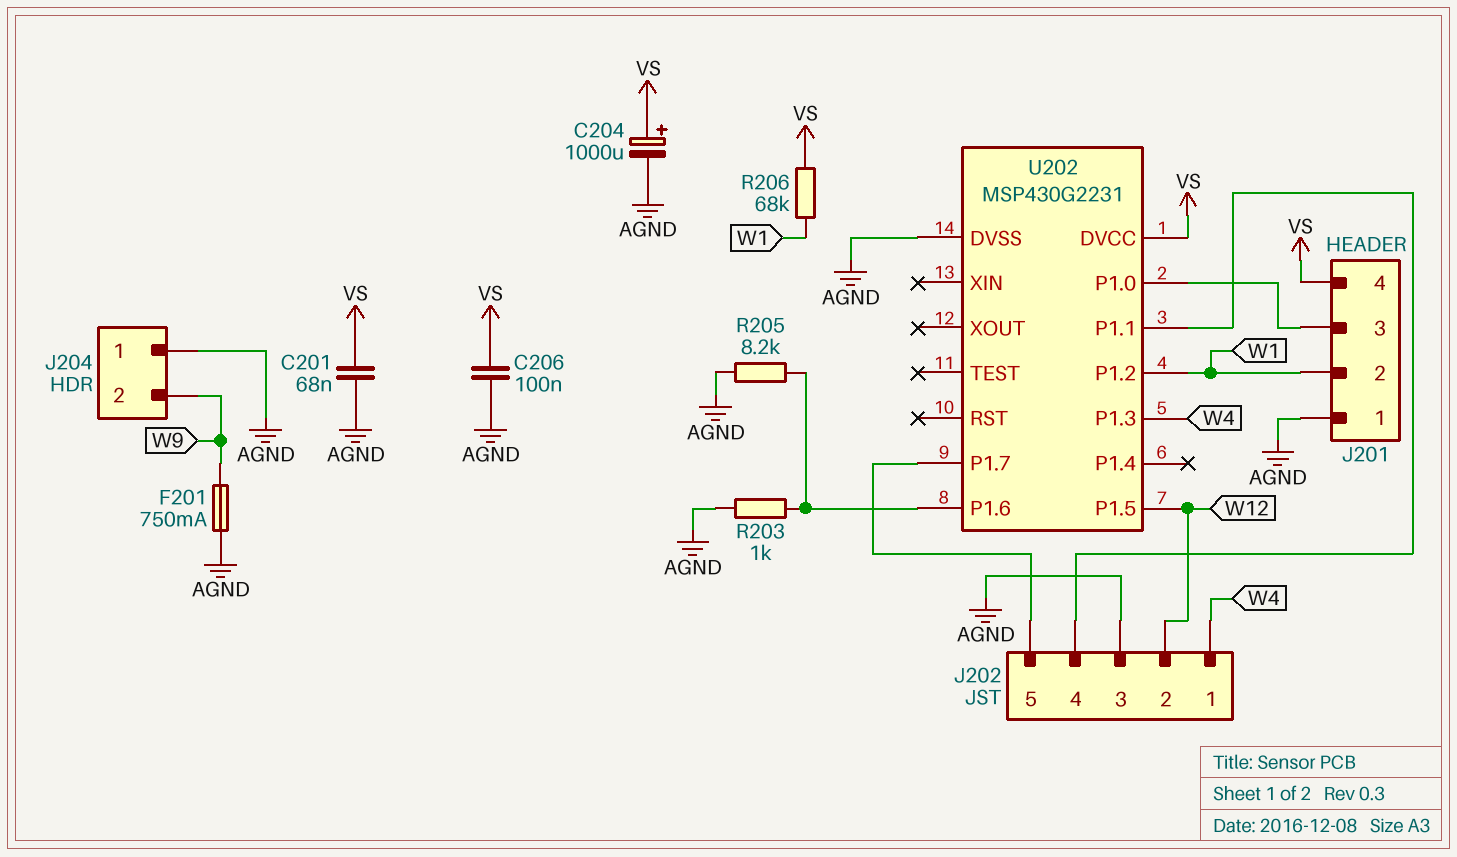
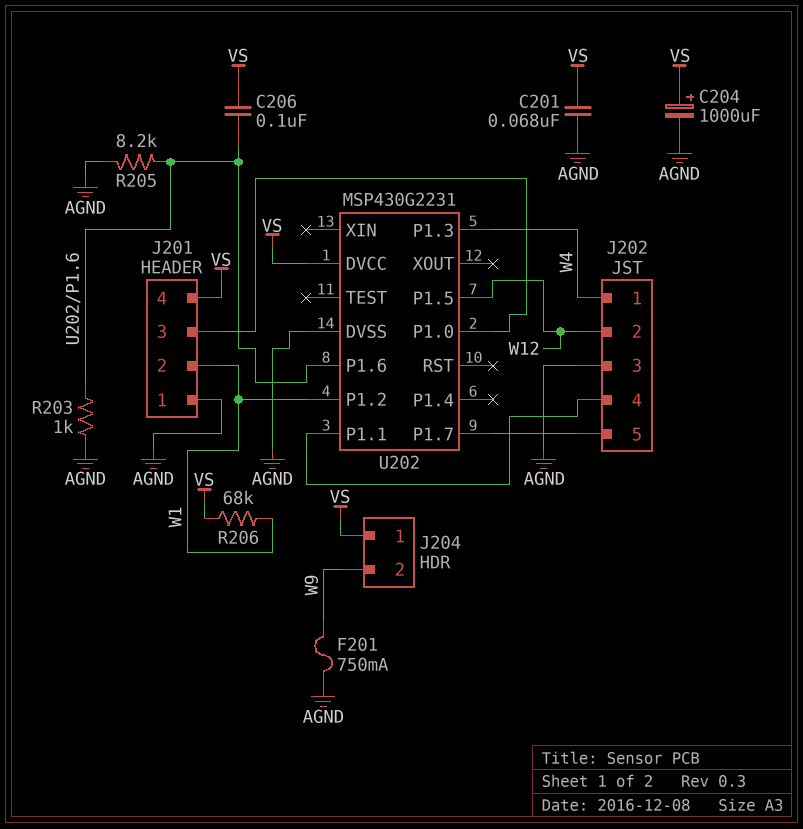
C206: 100nF (AGND, VS) -> 100nF (U202/P1.6, VS)
J204 pin 1: AGND -> VS

